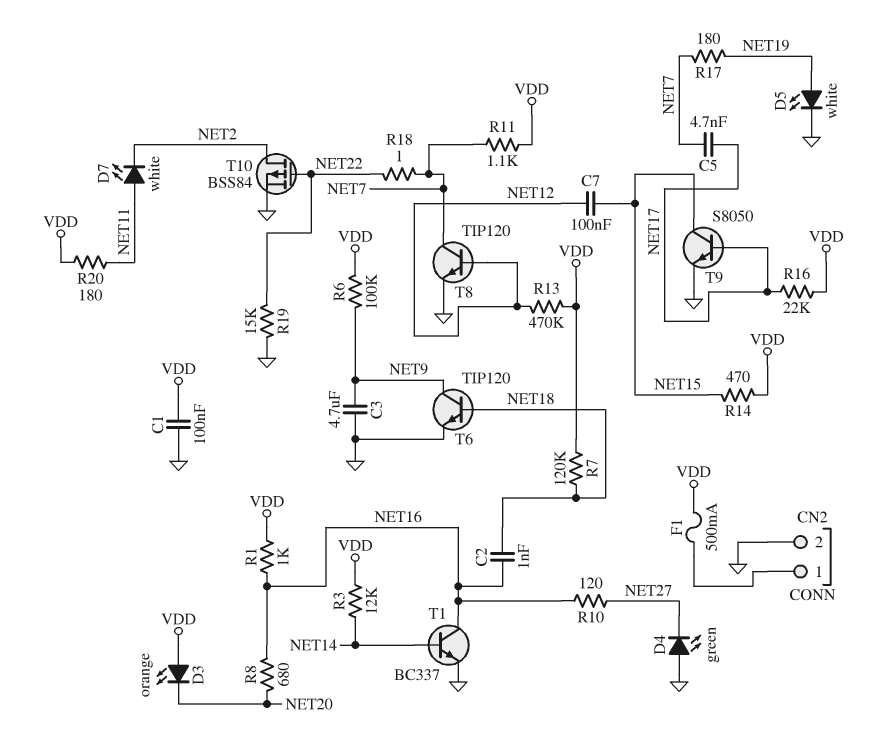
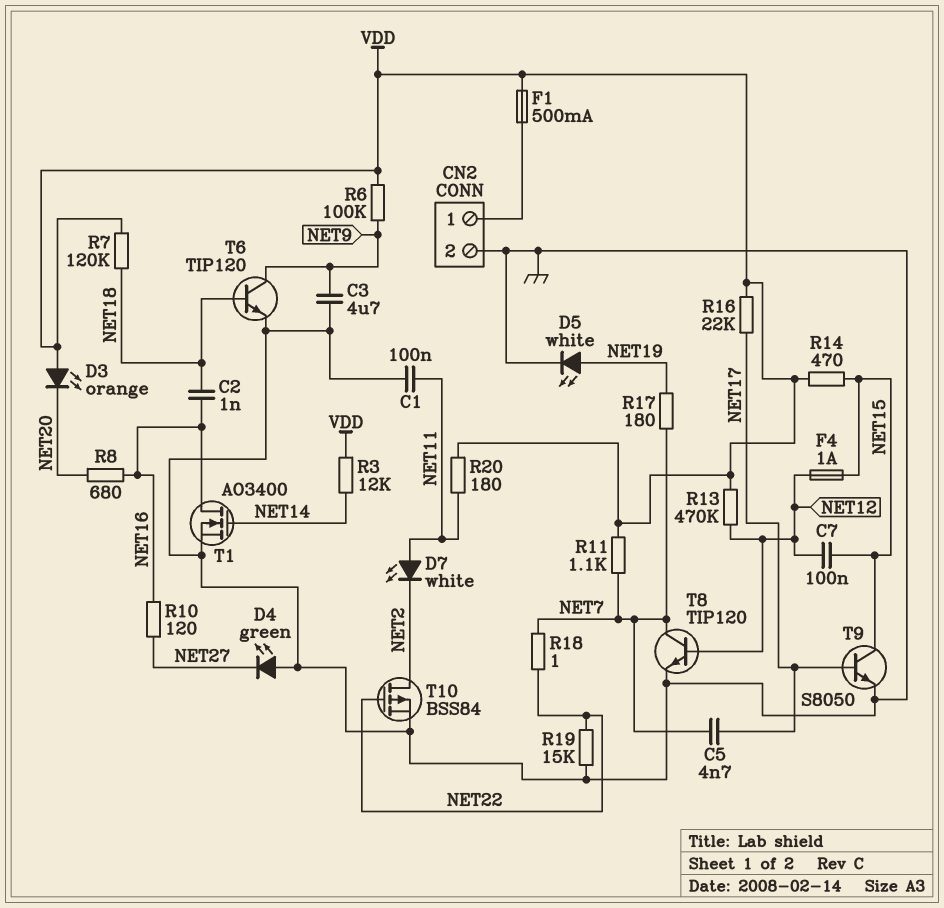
C1: 100nF (GND, VDD) -> 100nF (GND, NET11)
F4: none -> 1A (NET12, NET15)
R1: 1k (NET16, VDD) -> none
T1: NPN BC337 (B NET14, C NET16, E GND) -> NMOS AO3400 (G NET14, D NET16, S GND)

